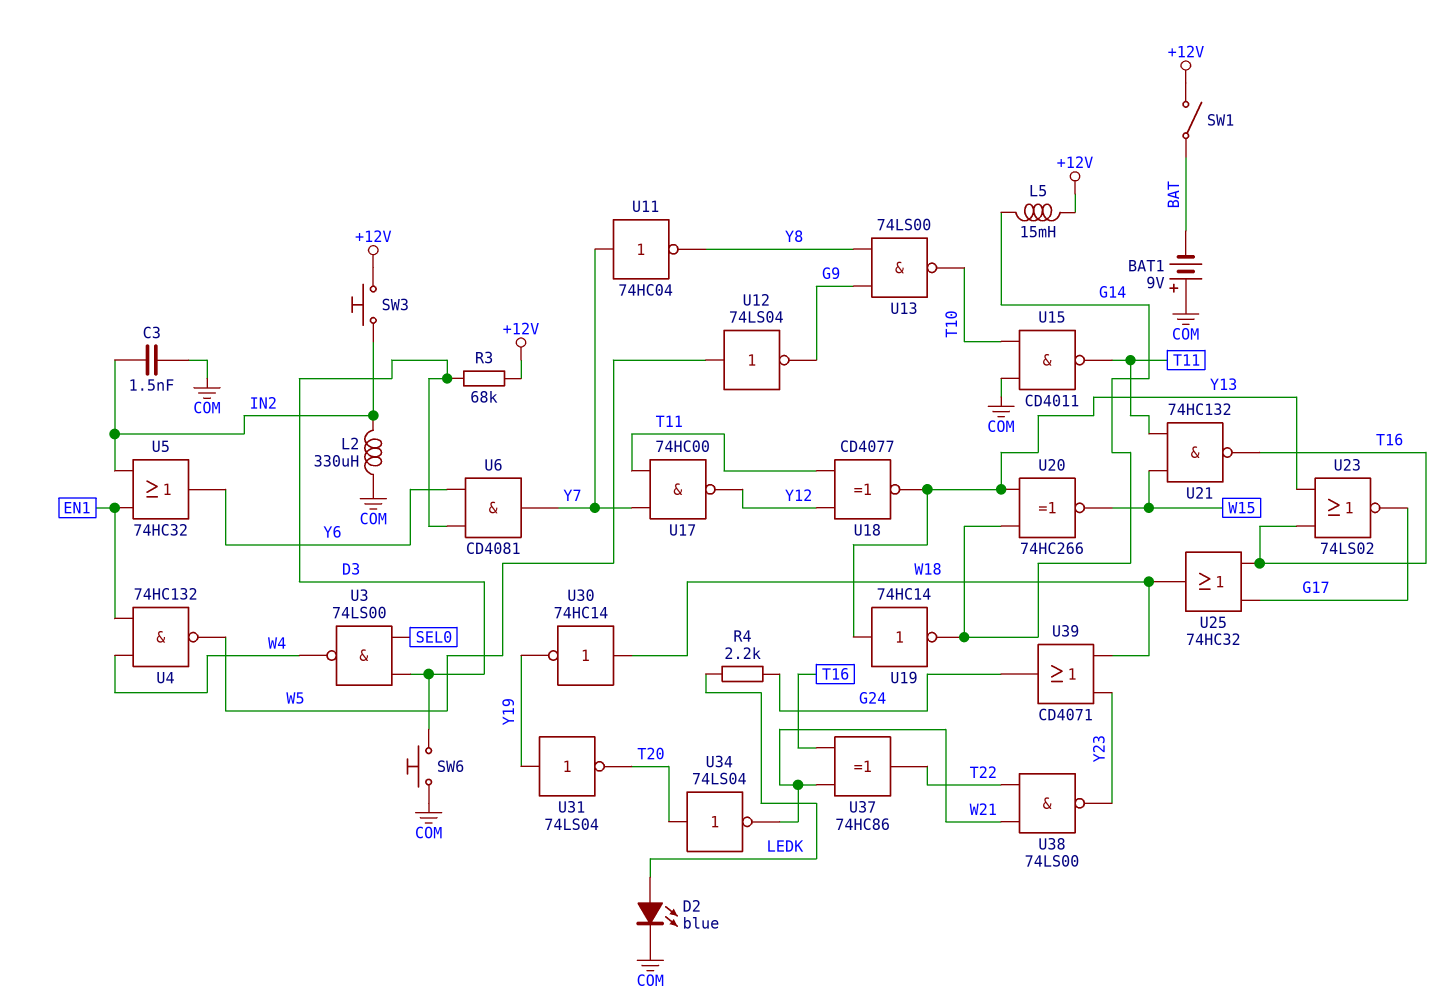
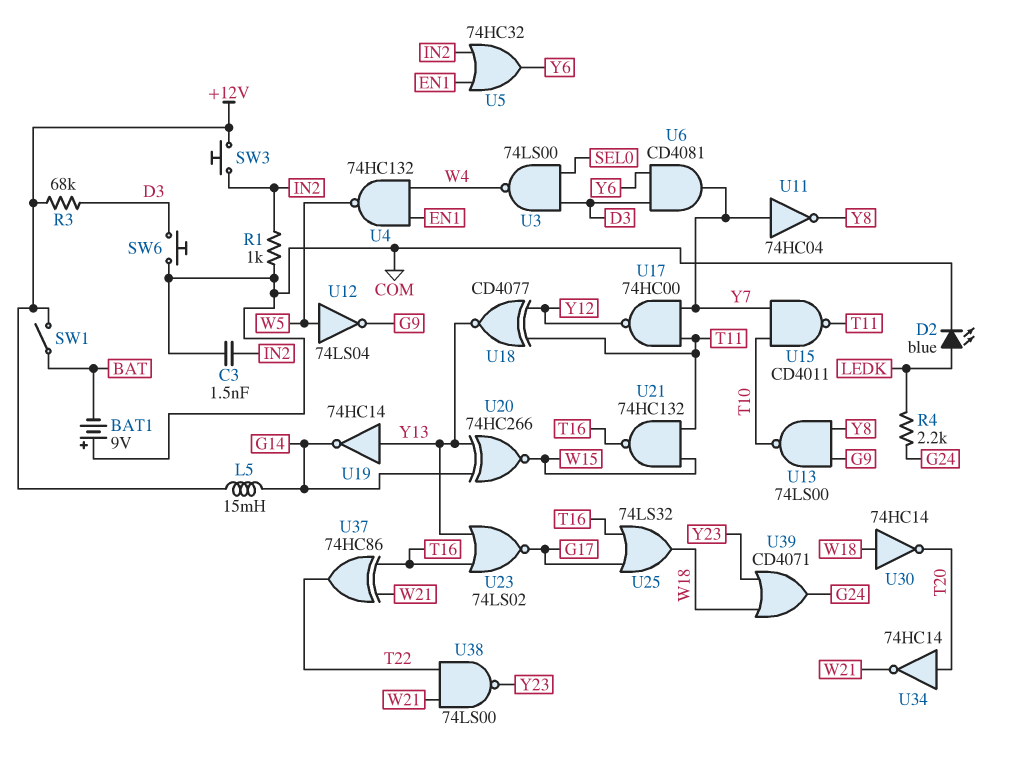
L2: 330uH (COM, IN2) -> none
R1: none -> 1k (COM, IN2)
U15: NAND CD4011 (in COM, in T10, out T11) -> NAND CD4011 (in T10, in Y7, out T11)
U25: OR 74HC32 (in G17, in T16, out W18) -> OR 74LS32 (in G17, in T16, out W18)
U30: NOT 74HC14 (in W18, out Y19) -> NOT 74HC14 (in W18, out T20)
U31: NOT 74LS04 (in Y19, out T20) -> none
U34: NOT 74LS04 (in T20, out W21) -> NOT 74HC14 (in T20, out W21)

